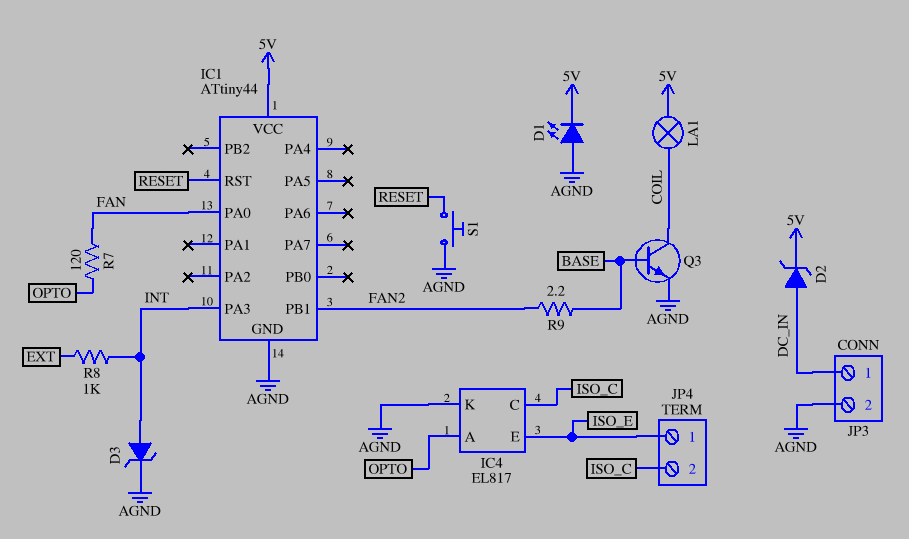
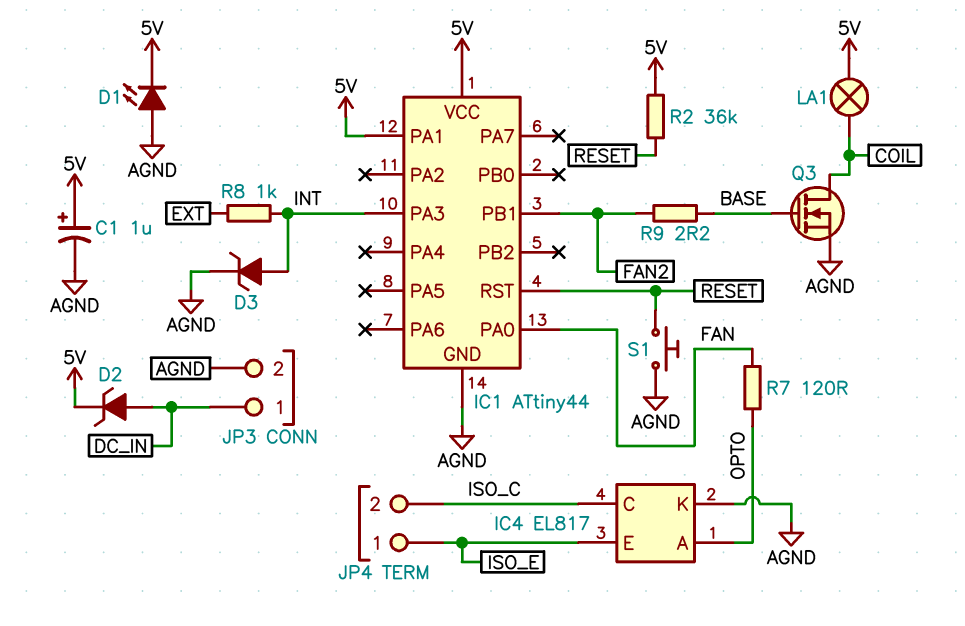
C1: none -> 1uF (plus 5V, minus AGND)
IC1 pin PA1: none -> 5V
Q3: NPN (B BASE, C COIL, E AGND) -> NMOS (G BASE, D COIL, S AGND)
R2: none -> 36k (5V, RESET)

